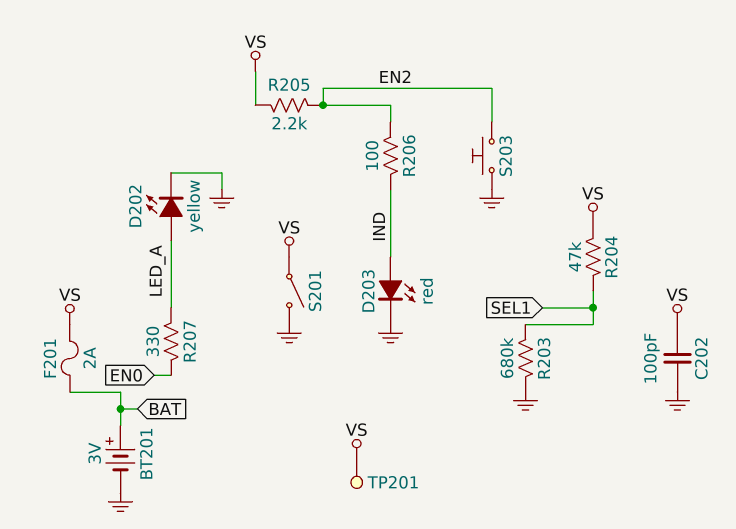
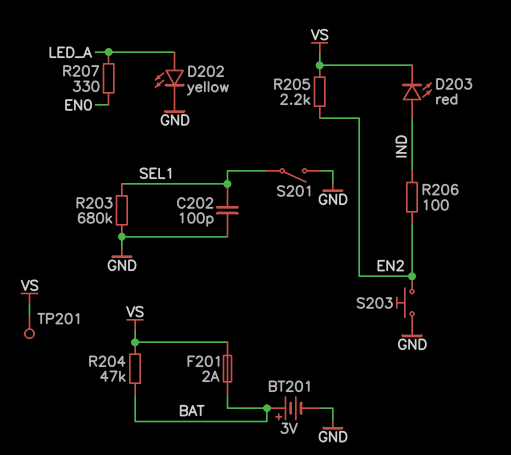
C202: 100pF (GND, VS) -> 100pF (GND, SEL1)
D203: LED red (A IND, K GND) -> LED red (A IND, K VS)
R204: 47k (SEL1, VS) -> 47k (BAT, VS)
S201: switch (GND, VS) -> switch (GND, SEL1)

